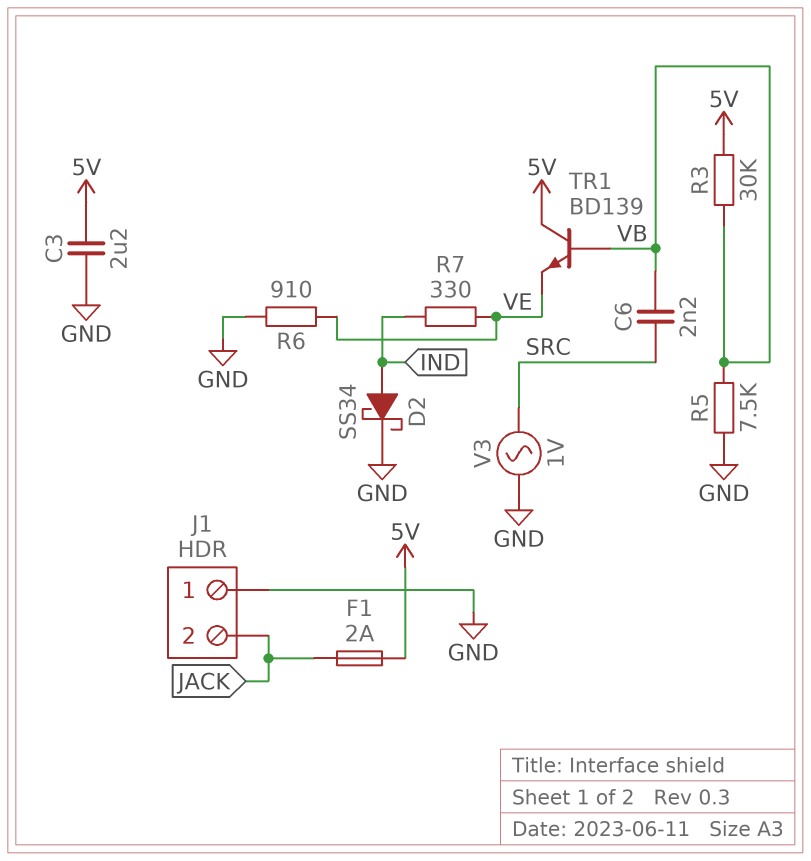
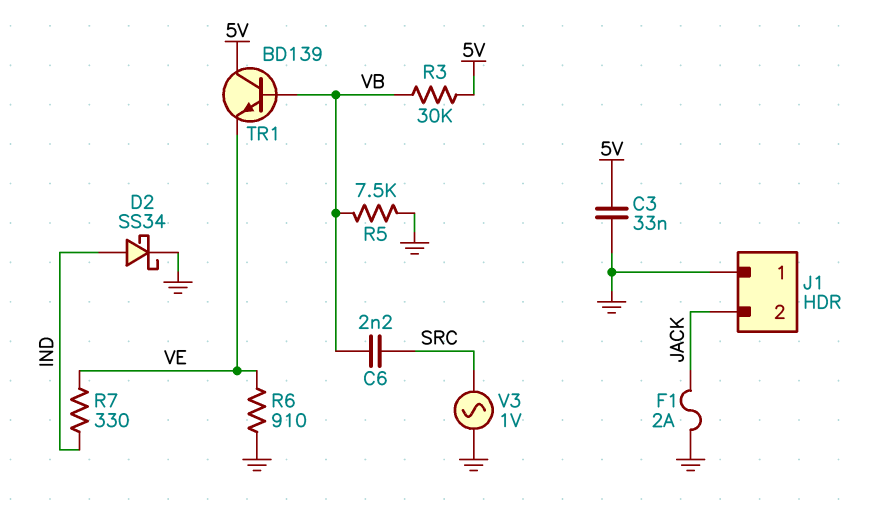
C3: 2.2uF (5V, GND) -> 33nF (5V, GND)
F1: 2A (5V, JACK) -> 2A (GND, JACK)

